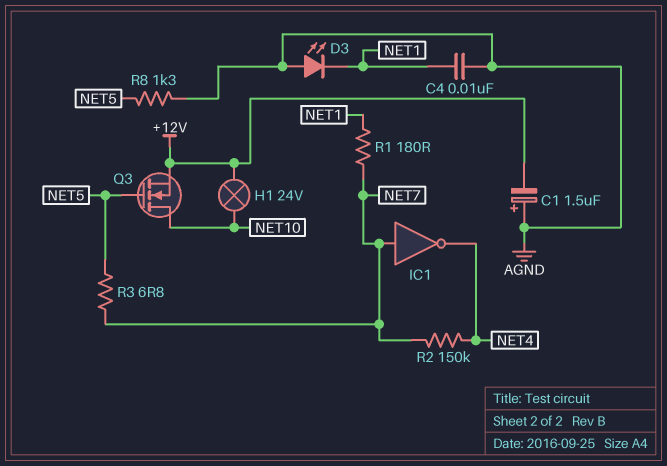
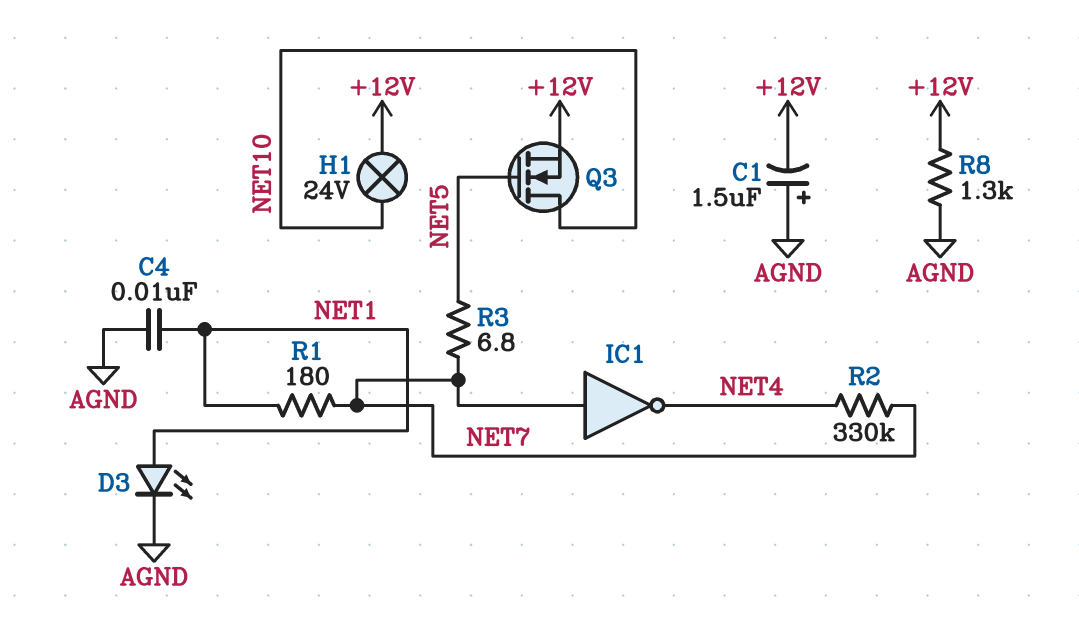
D3: LED (A AGND, K NET1) -> LED (A NET1, K AGND)
R2: 150k (NET4, NET7) -> 330k (NET4, NET7)
R8: 1.3k (AGND, NET5) -> 1.3k (+12V, AGND)

